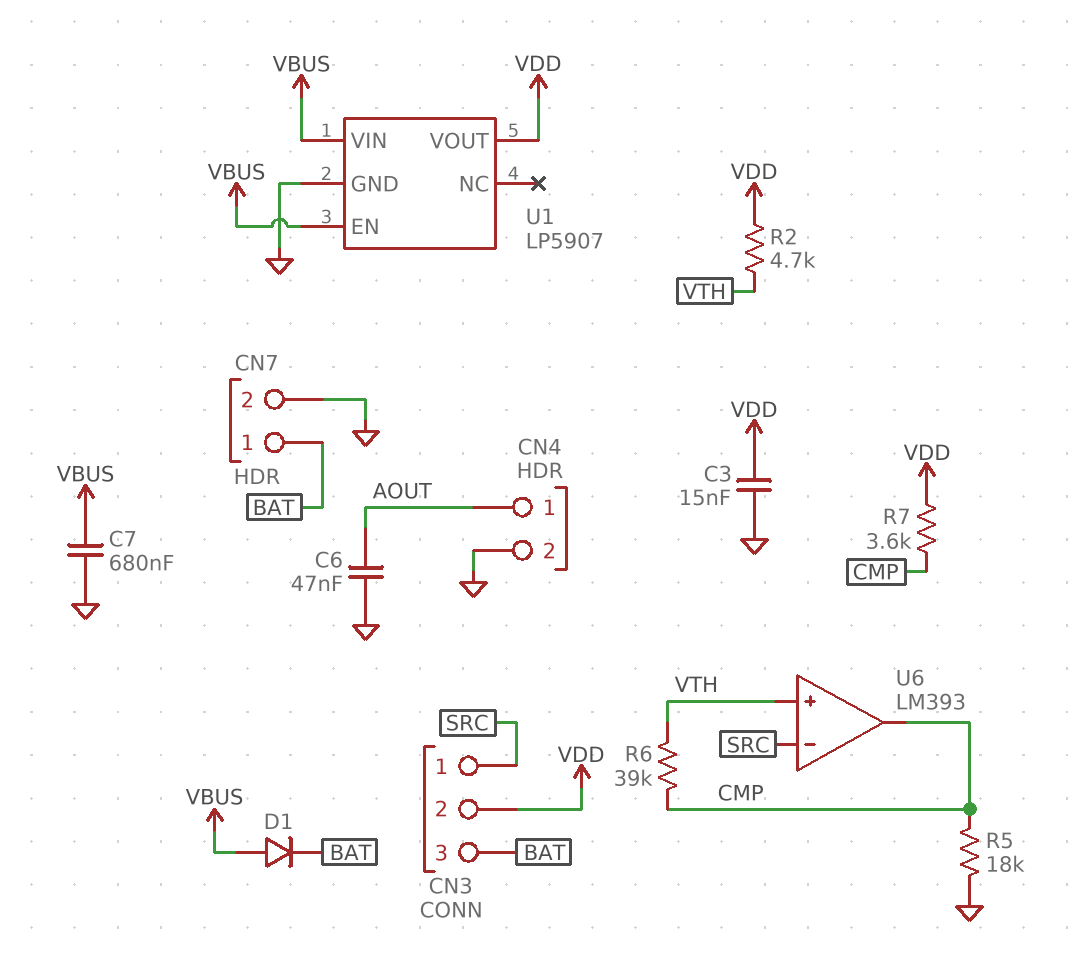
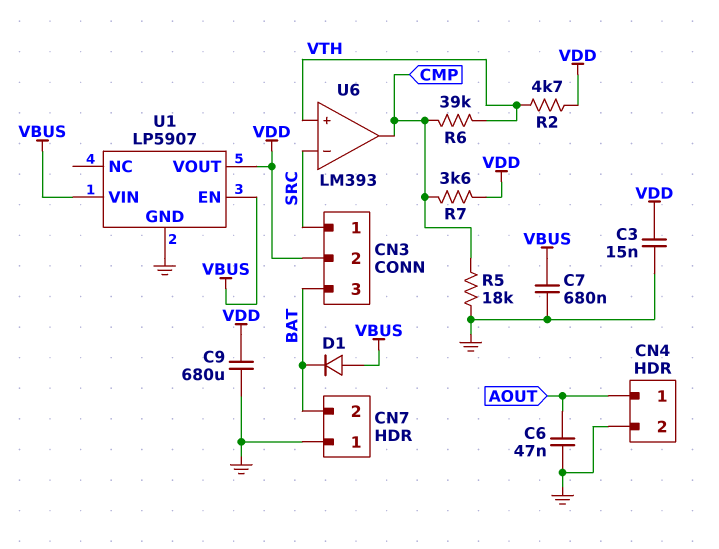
C9: none -> 680uF (GND, VDD)
CN7 pin 1: BAT -> GND
CN7 pin 2: GND -> BAT

